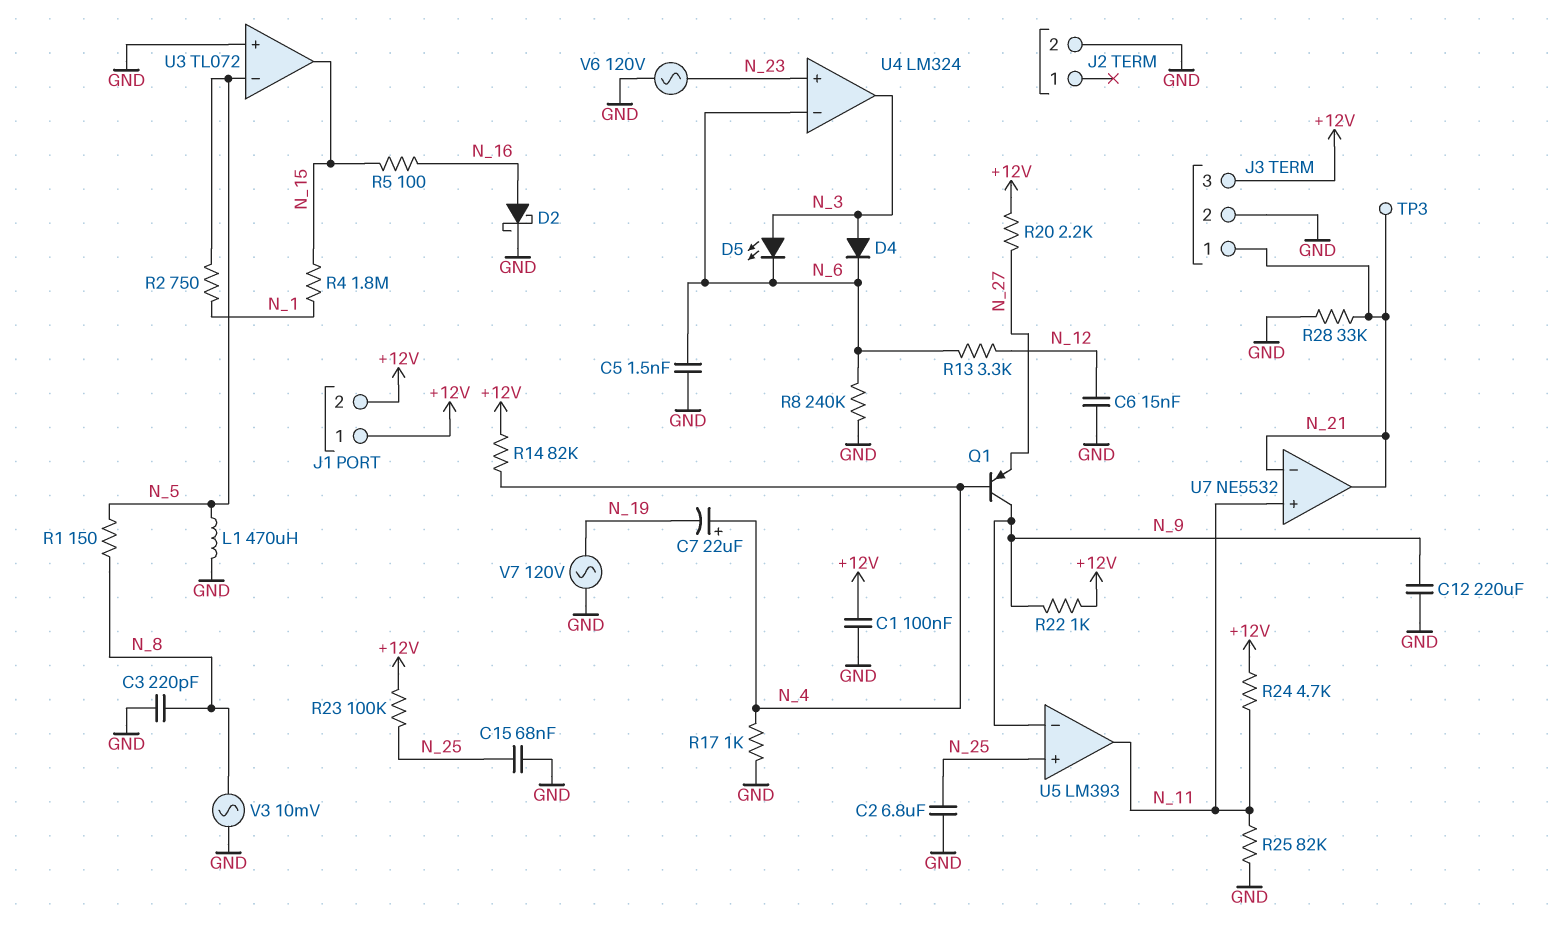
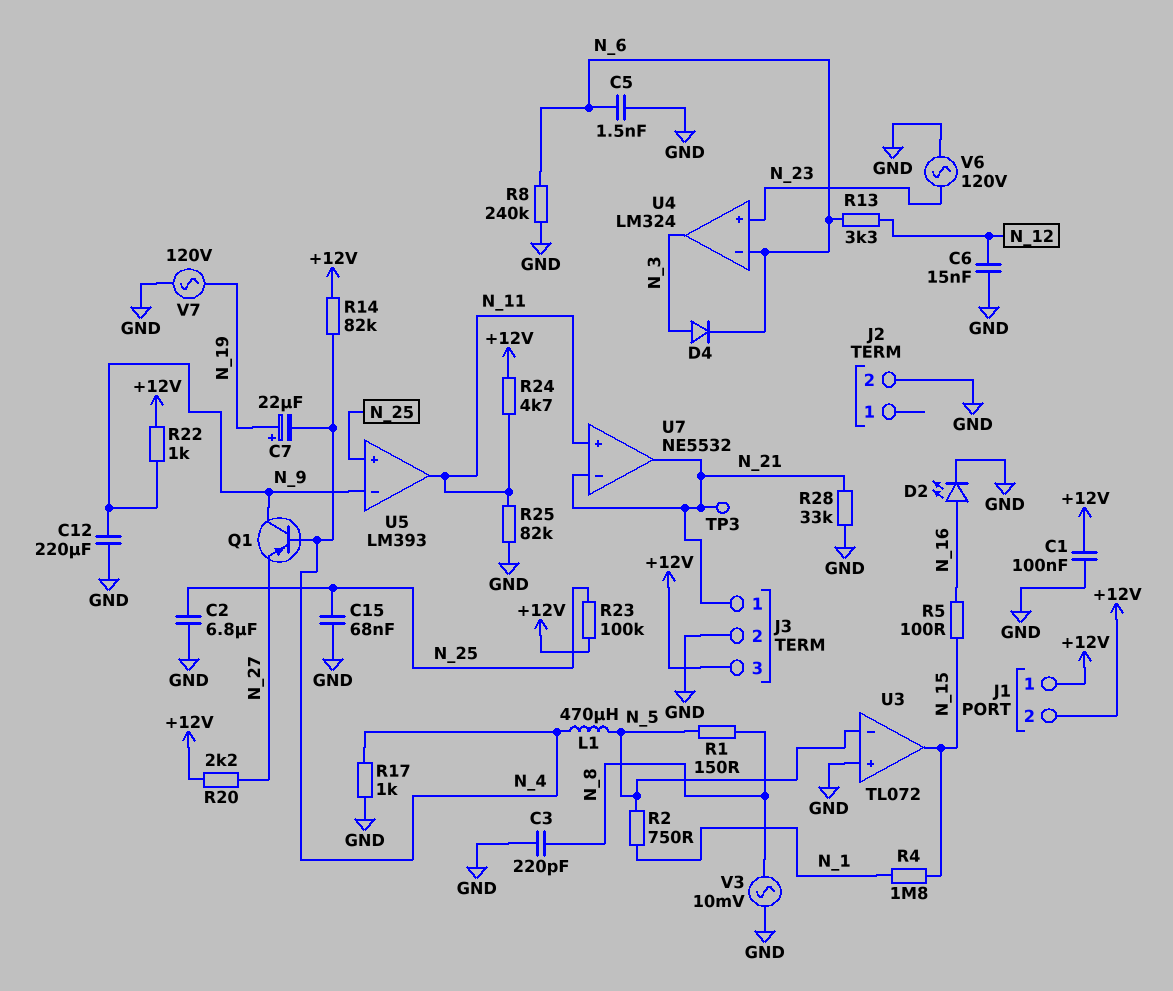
C7: 22uF (plus N_4, minus N_19) -> 22uF (plus N_19, minus N_4)
D2: schottky (A N_16, K GND) -> LED (A N_16, K GND)
D5: LED (A N_3, K N_6) -> none
L1: 470uH (GND, N_5) -> 470uH (N_4, N_5)

